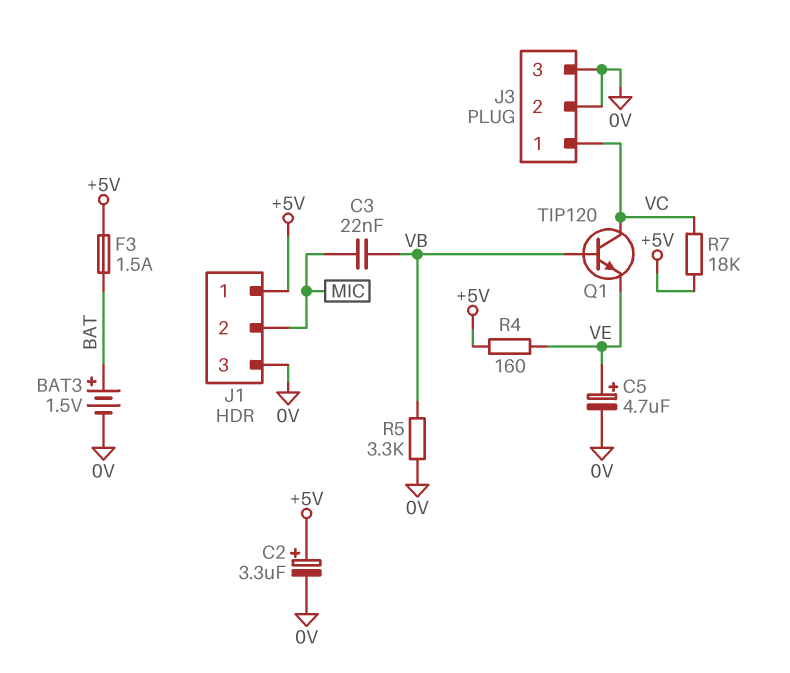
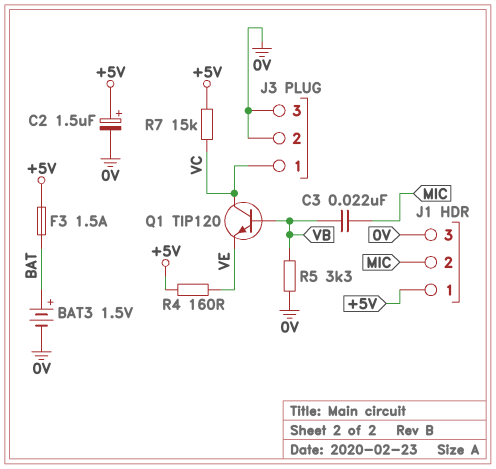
C2: 3.3uF (plus +5V, minus 0V) -> 1.5uF (plus +5V, minus 0V)
C5: 4.7uF (plus VE, minus 0V) -> none
R7: 18k (+5V, VC) -> 15k (+5V, VC)

